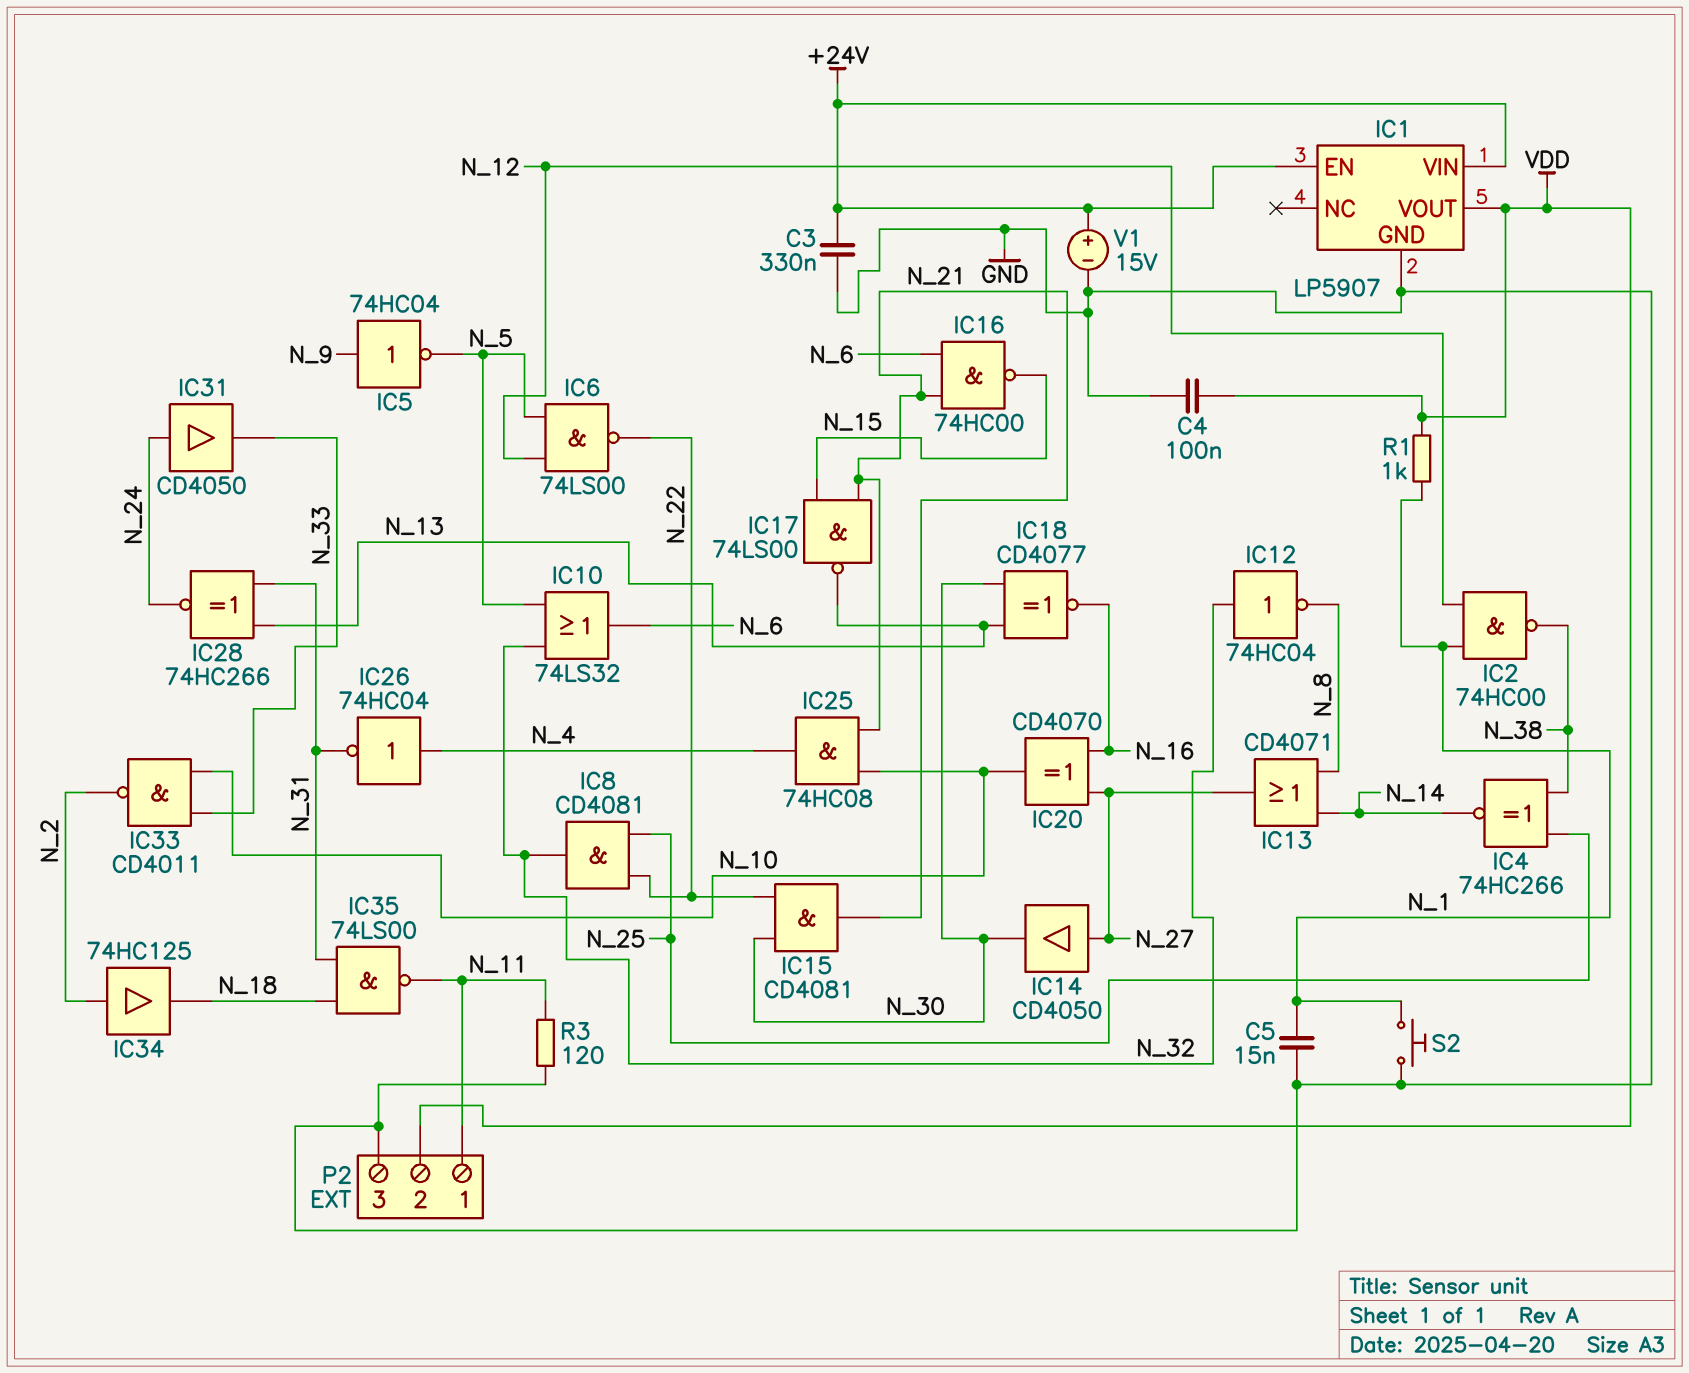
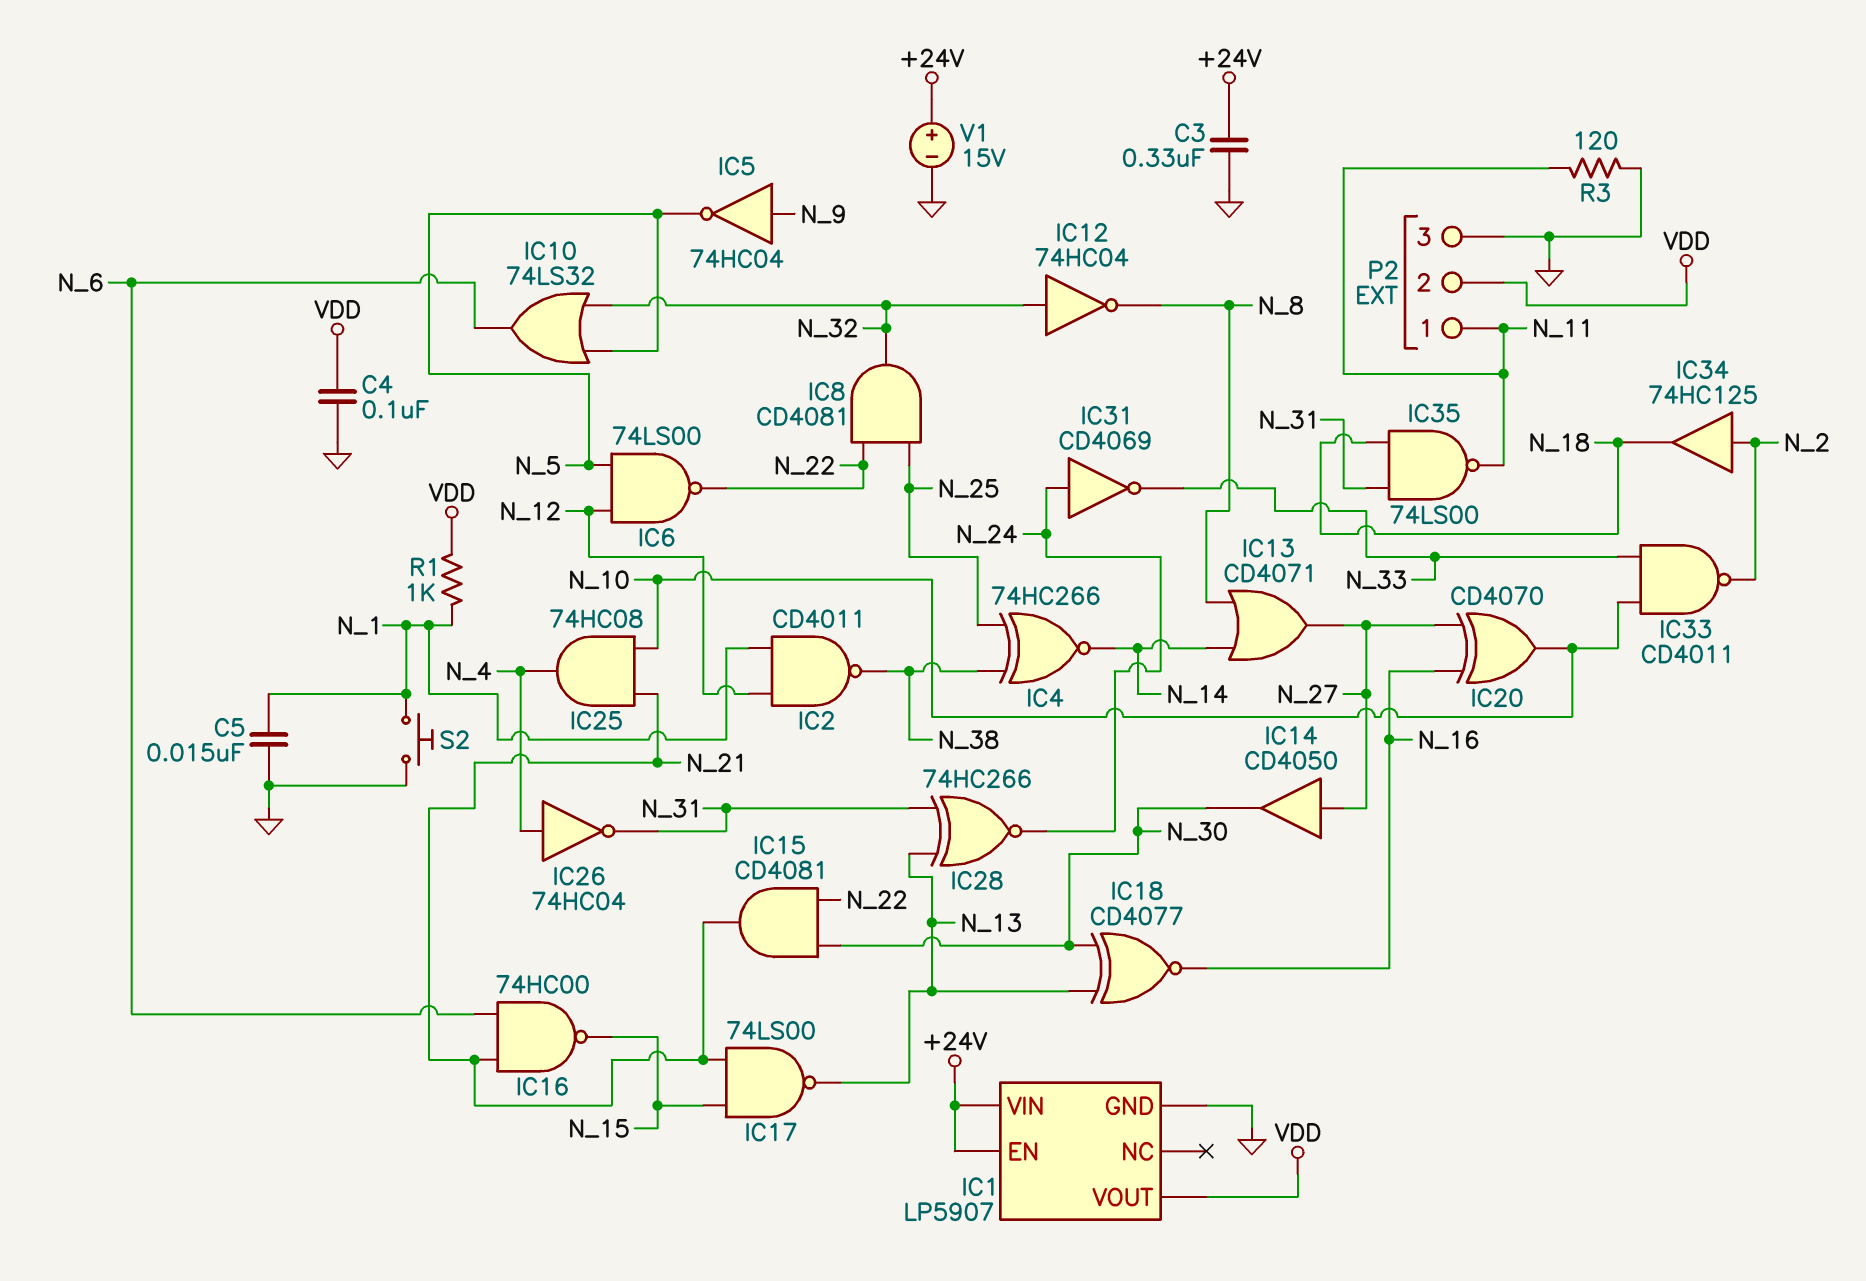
IC2: NAND 74HC00 (in N_1, in N_12, out N_38) -> NAND CD4011 (in N_1, in N_12, out N_38)
IC31: buffer CD4050 (in N_24, out N_33) -> NOT CD4069 (in N_24, out N_33)

